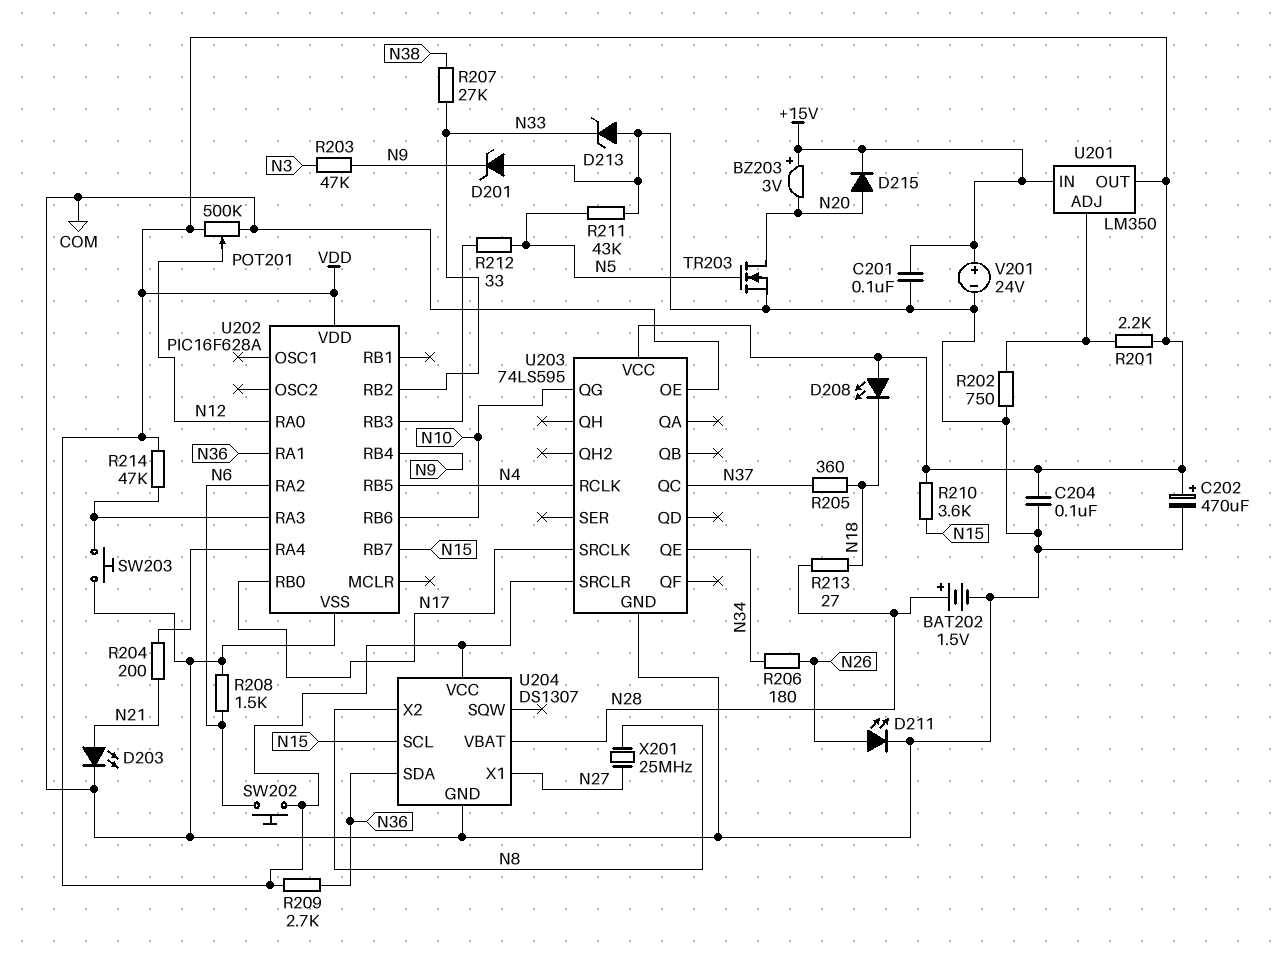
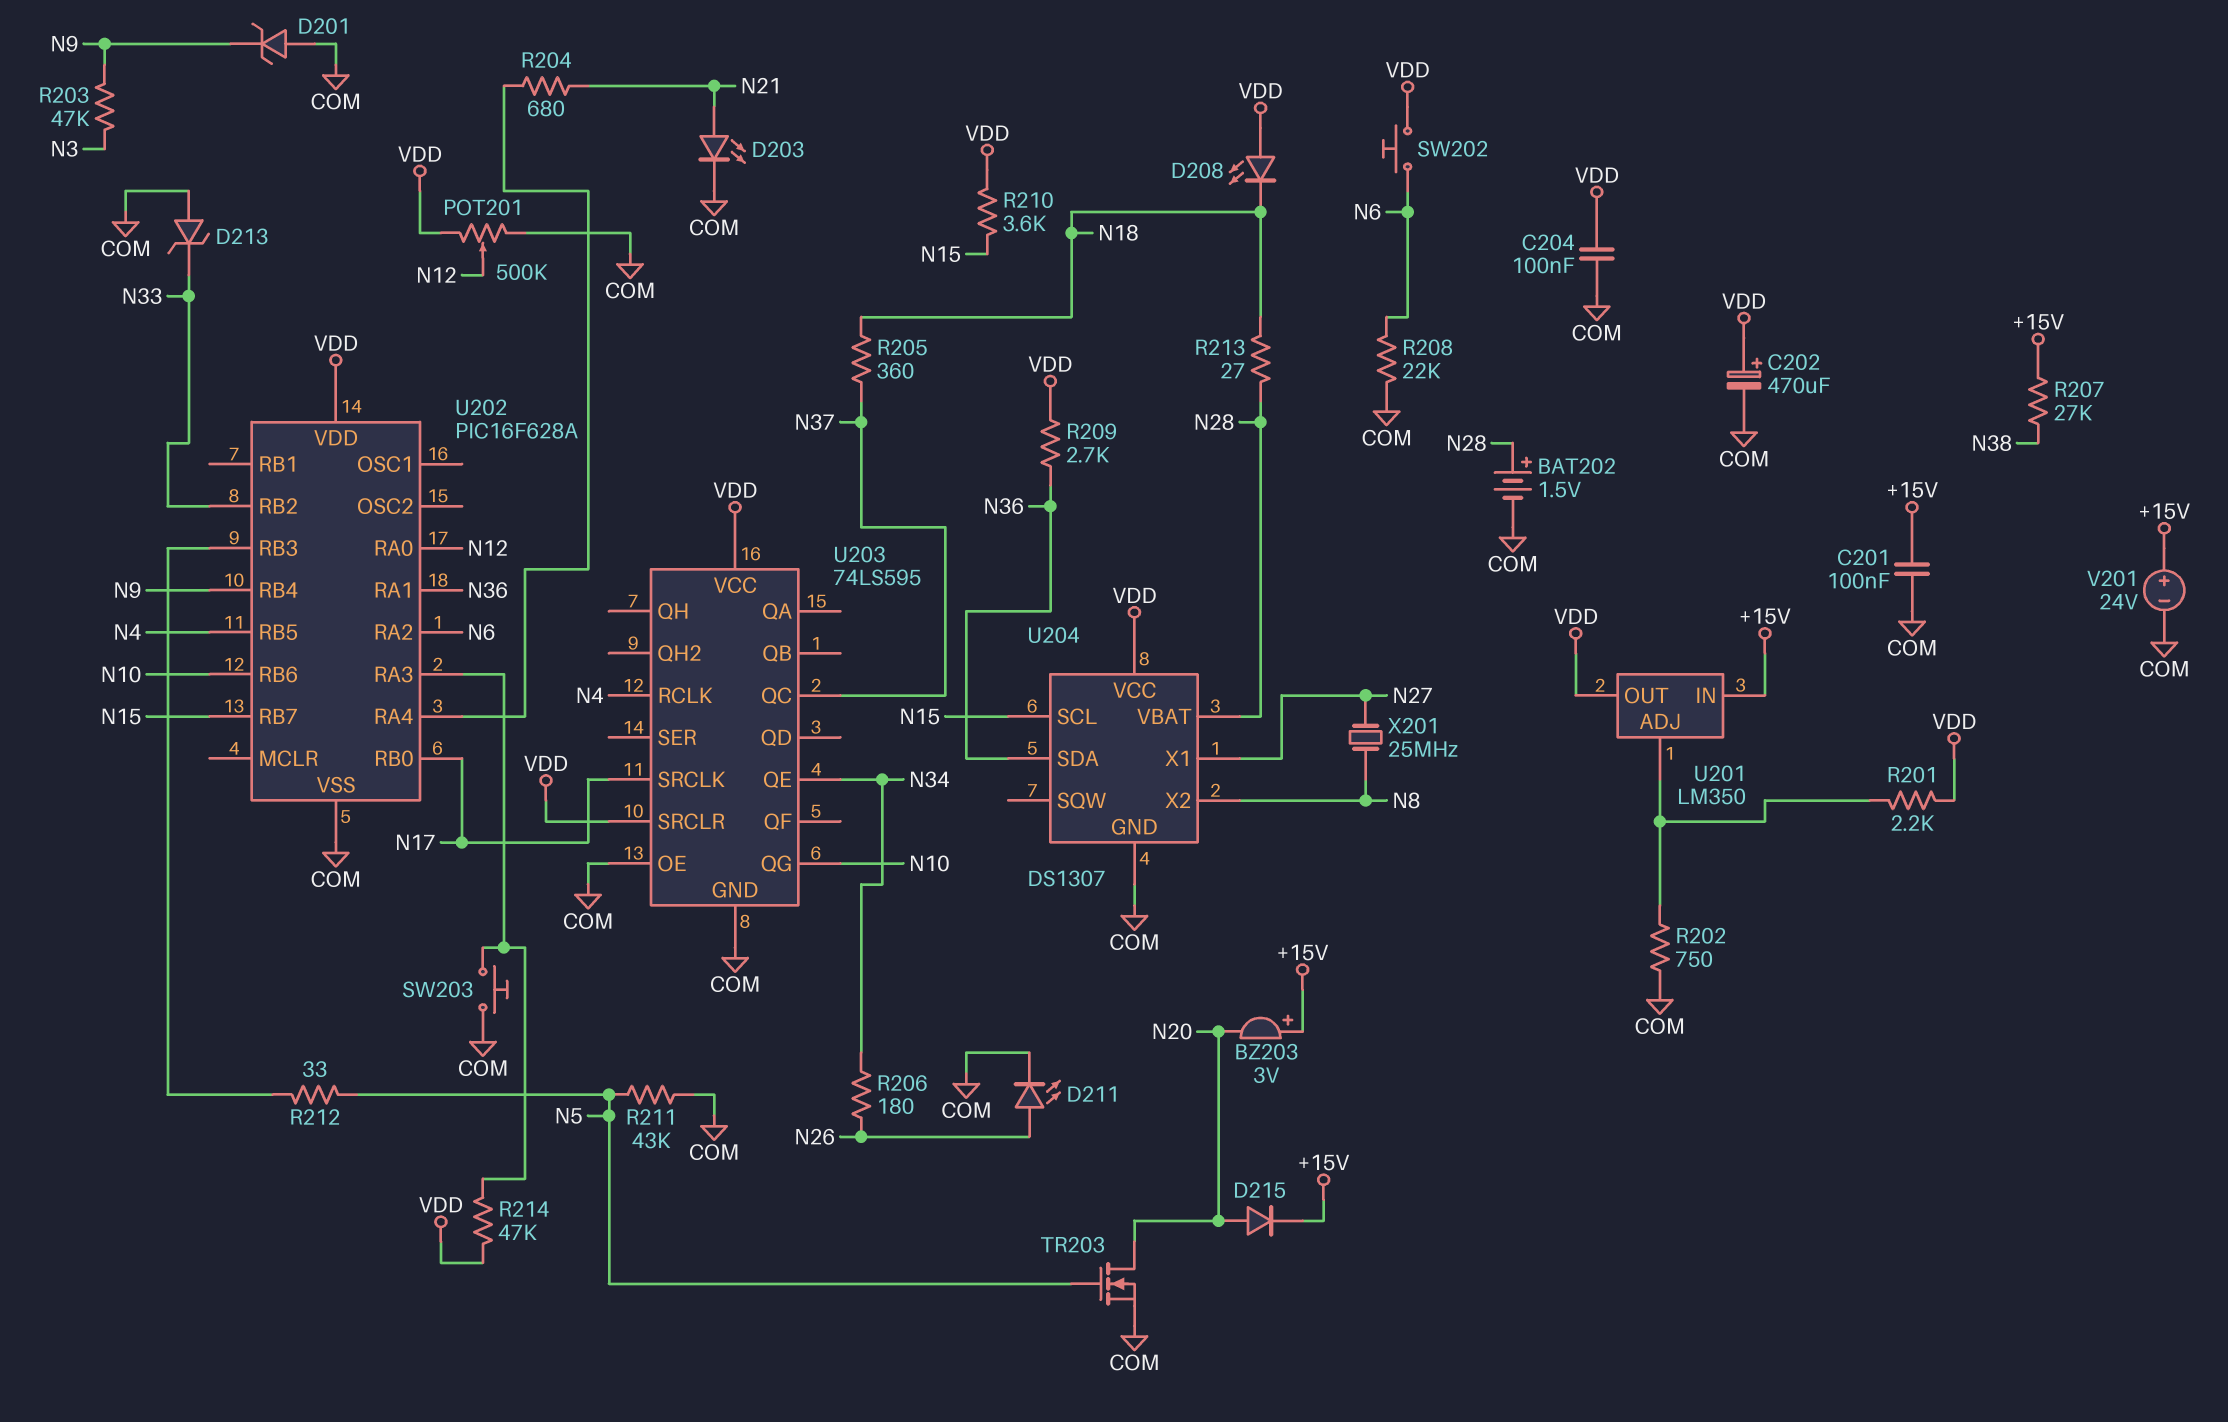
R204: 200 (N21, U202/RA4) -> 680 (N21, U202/RA4)
R207: 27k (N33, N38) -> 27k (+15V, N38)
R208: 1.5k (COM, N6) -> 22k (COM, N6)

